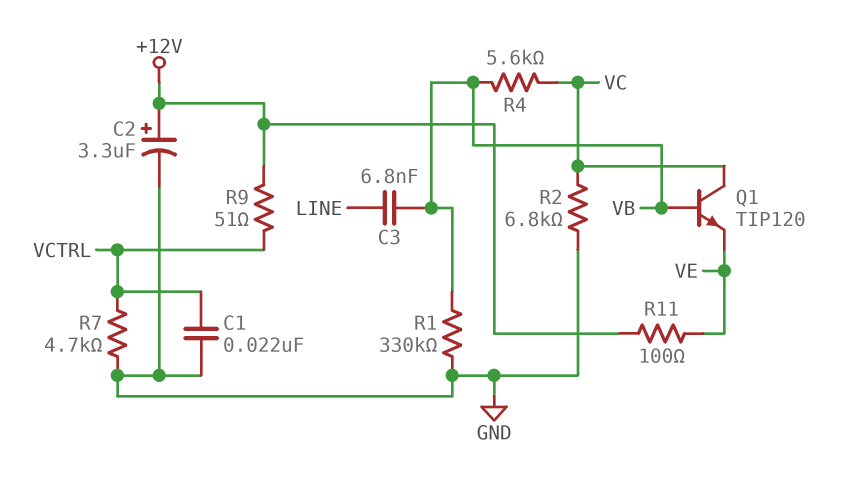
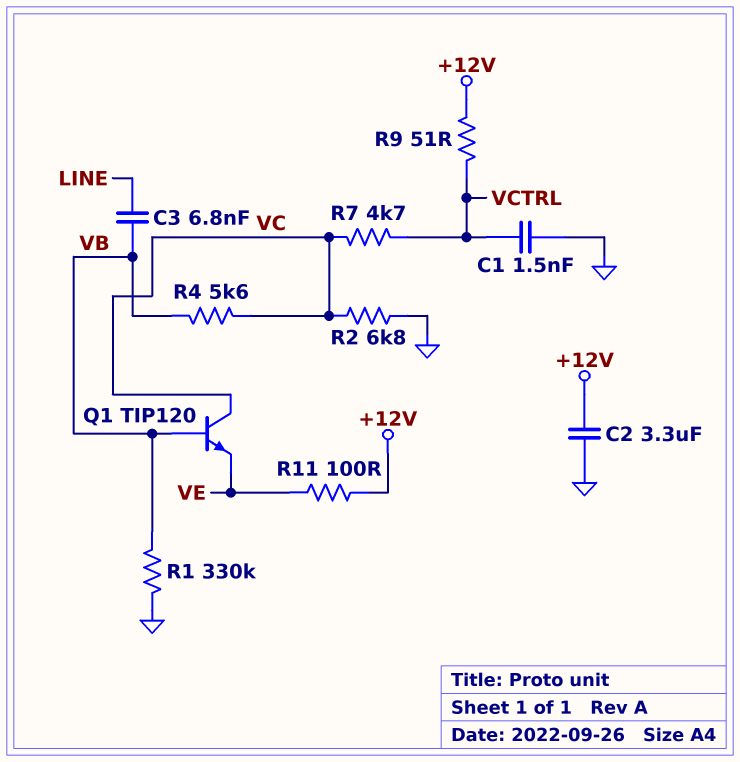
C1: 22nF (GND, VCTRL) -> 1.5nF (GND, VCTRL)
C2: 3.3uF (plus +12V, minus GND) -> 3.3uF (+12V, GND)
R7: 4.7k (GND, VCTRL) -> 4.7k (VC, VCTRL)

